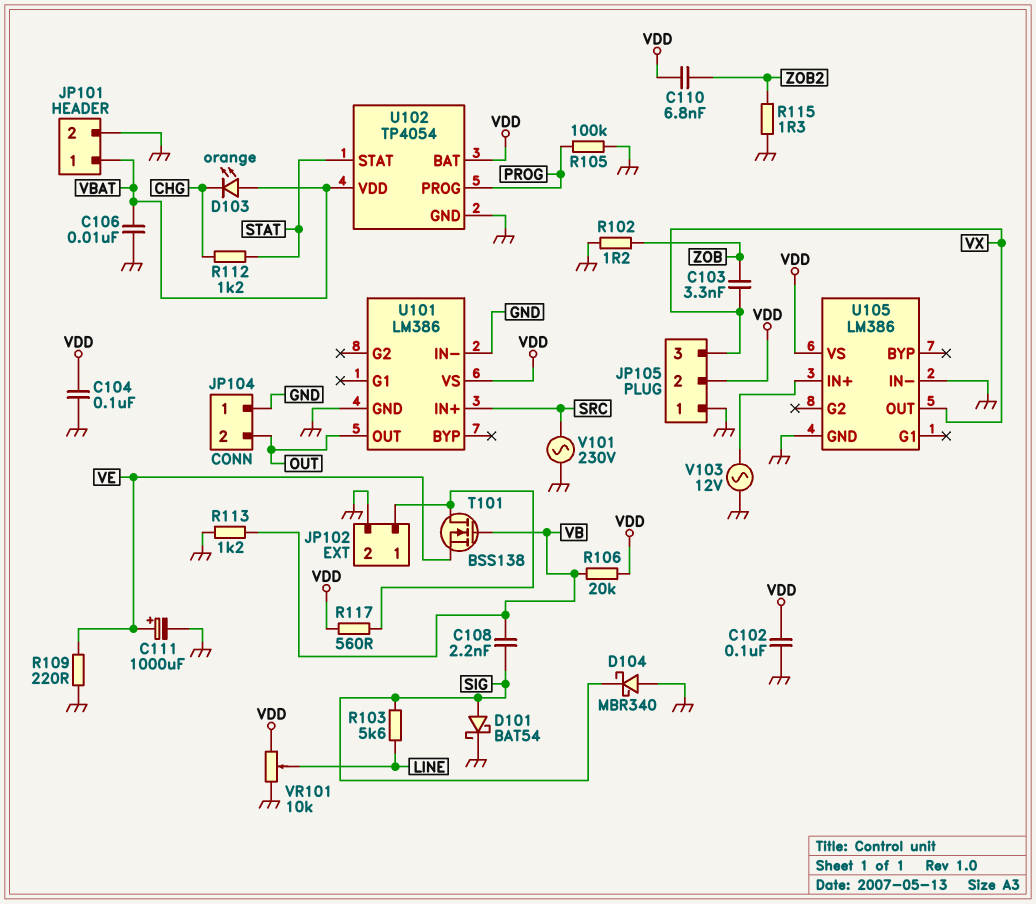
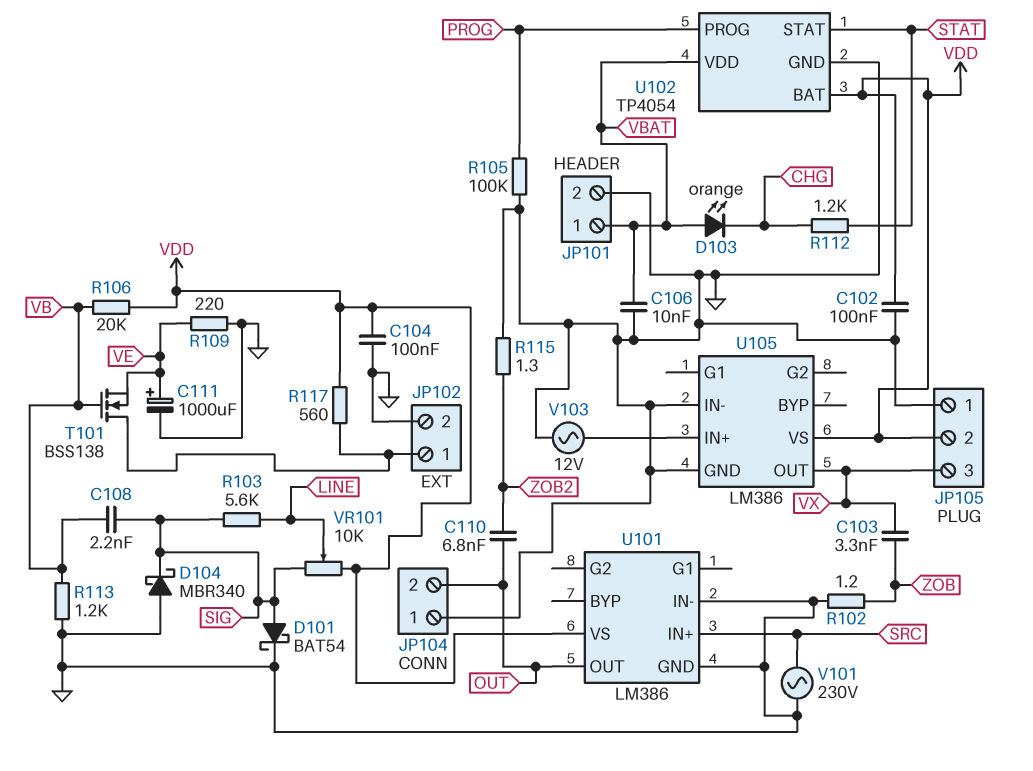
C110: 6.8nF (VDD, ZOB2) -> 6.8nF (OUT, ZOB2)
VR101: 10k (GND, VDD, wiper LINE) -> 10k (SIG, VDD, wiper LINE)

